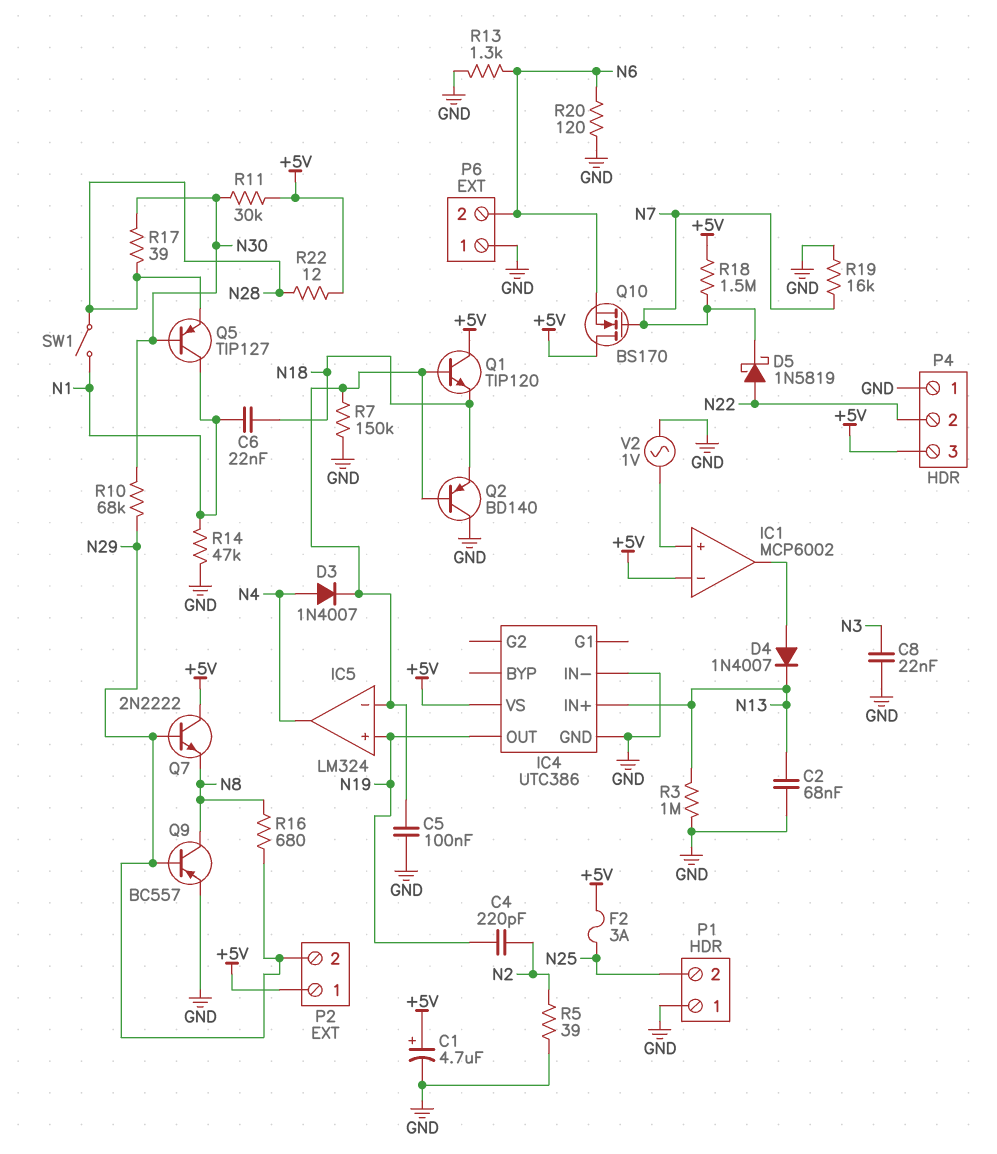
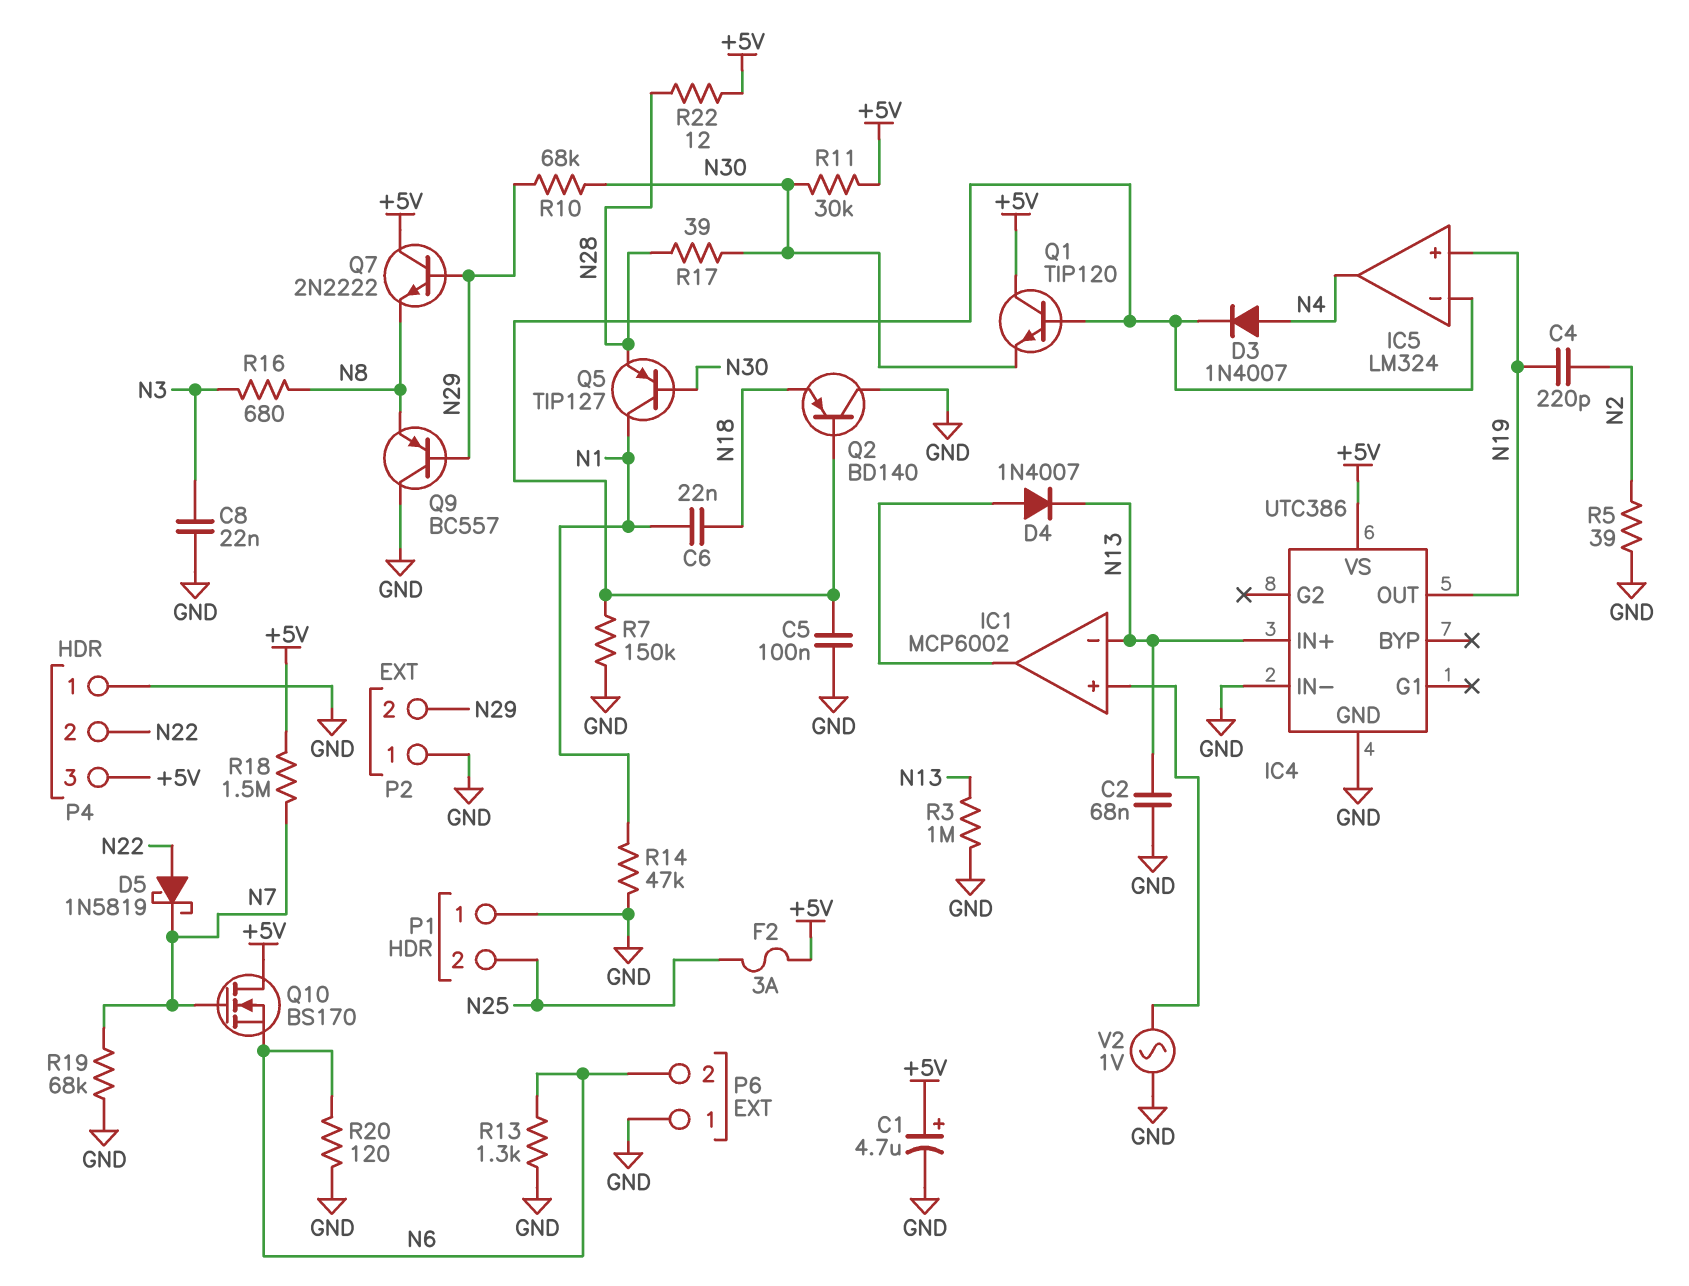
IC1 pin in-: +5V -> N13
P2 pin 1: +5V -> GND
Q1: NPN TIP120 (B IC5/in-, C +5V, E N18) -> NPN TIP120 (B IC5/in-, C +5V, E N30)
Q9: PNP BC557 (B N29, C N8, E GND) -> PNP BC557 (B N29, C GND, E N8)
R16: 680 (N8, N29) -> 680 (N3, N8)
R19: 16k (GND, N7) -> 68k (GND, N7)
SW1: switch (N1, N28) -> none

